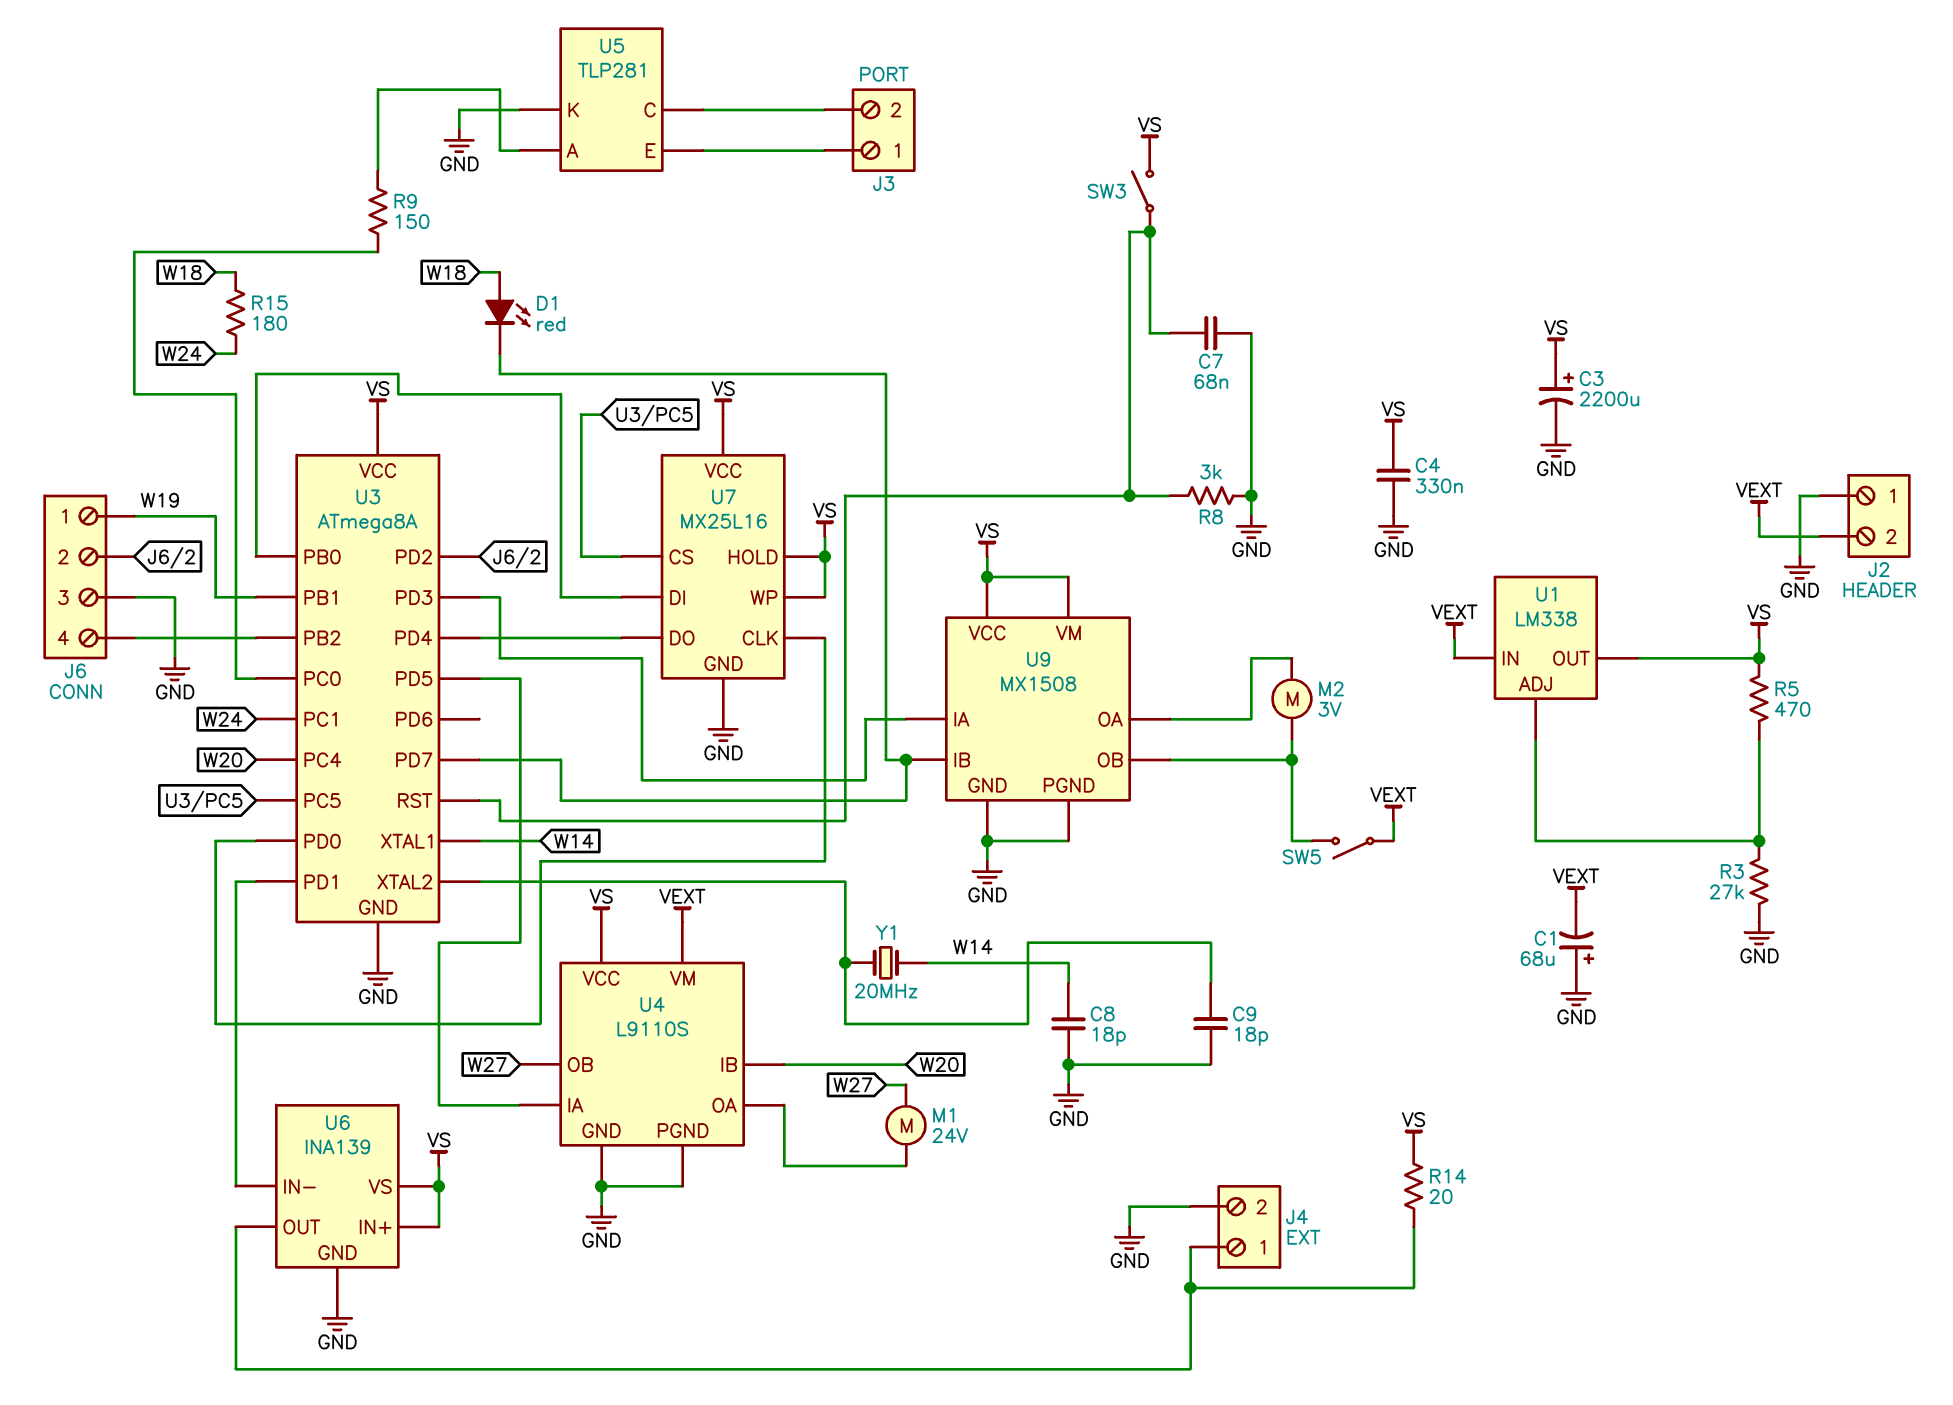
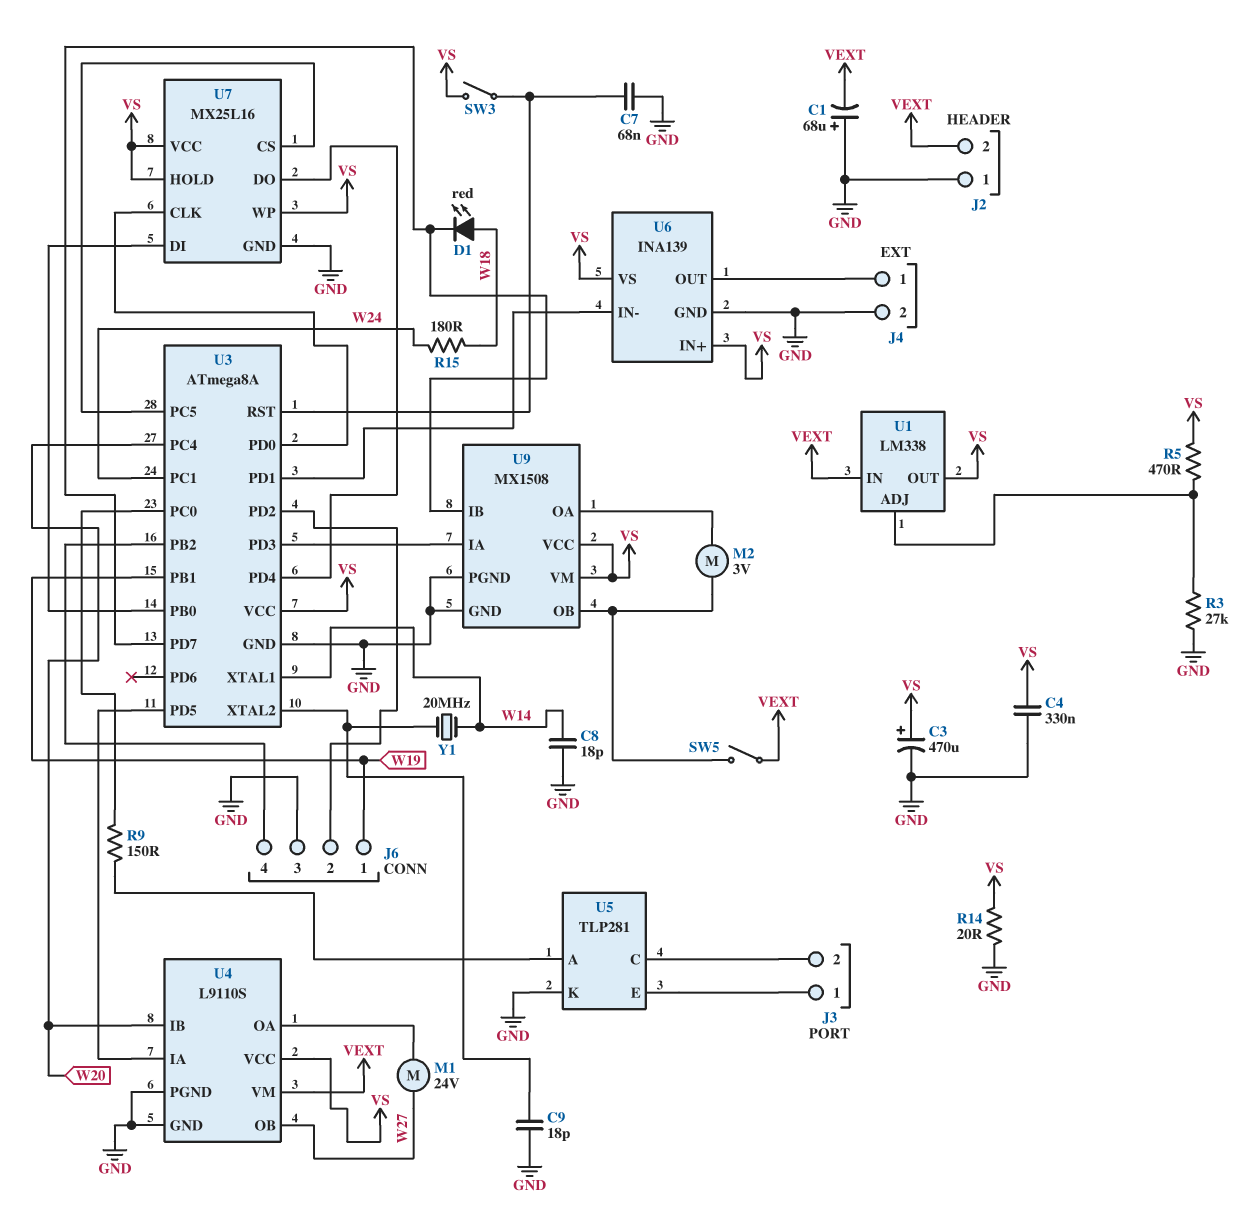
C3: 2200uF (plus VS, minus GND) -> 470uF (plus VS, minus GND)
R8: 3k (GND, U3/RST) -> none
R14: 20 (J4/1, VS) -> 20 (GND, VS)

